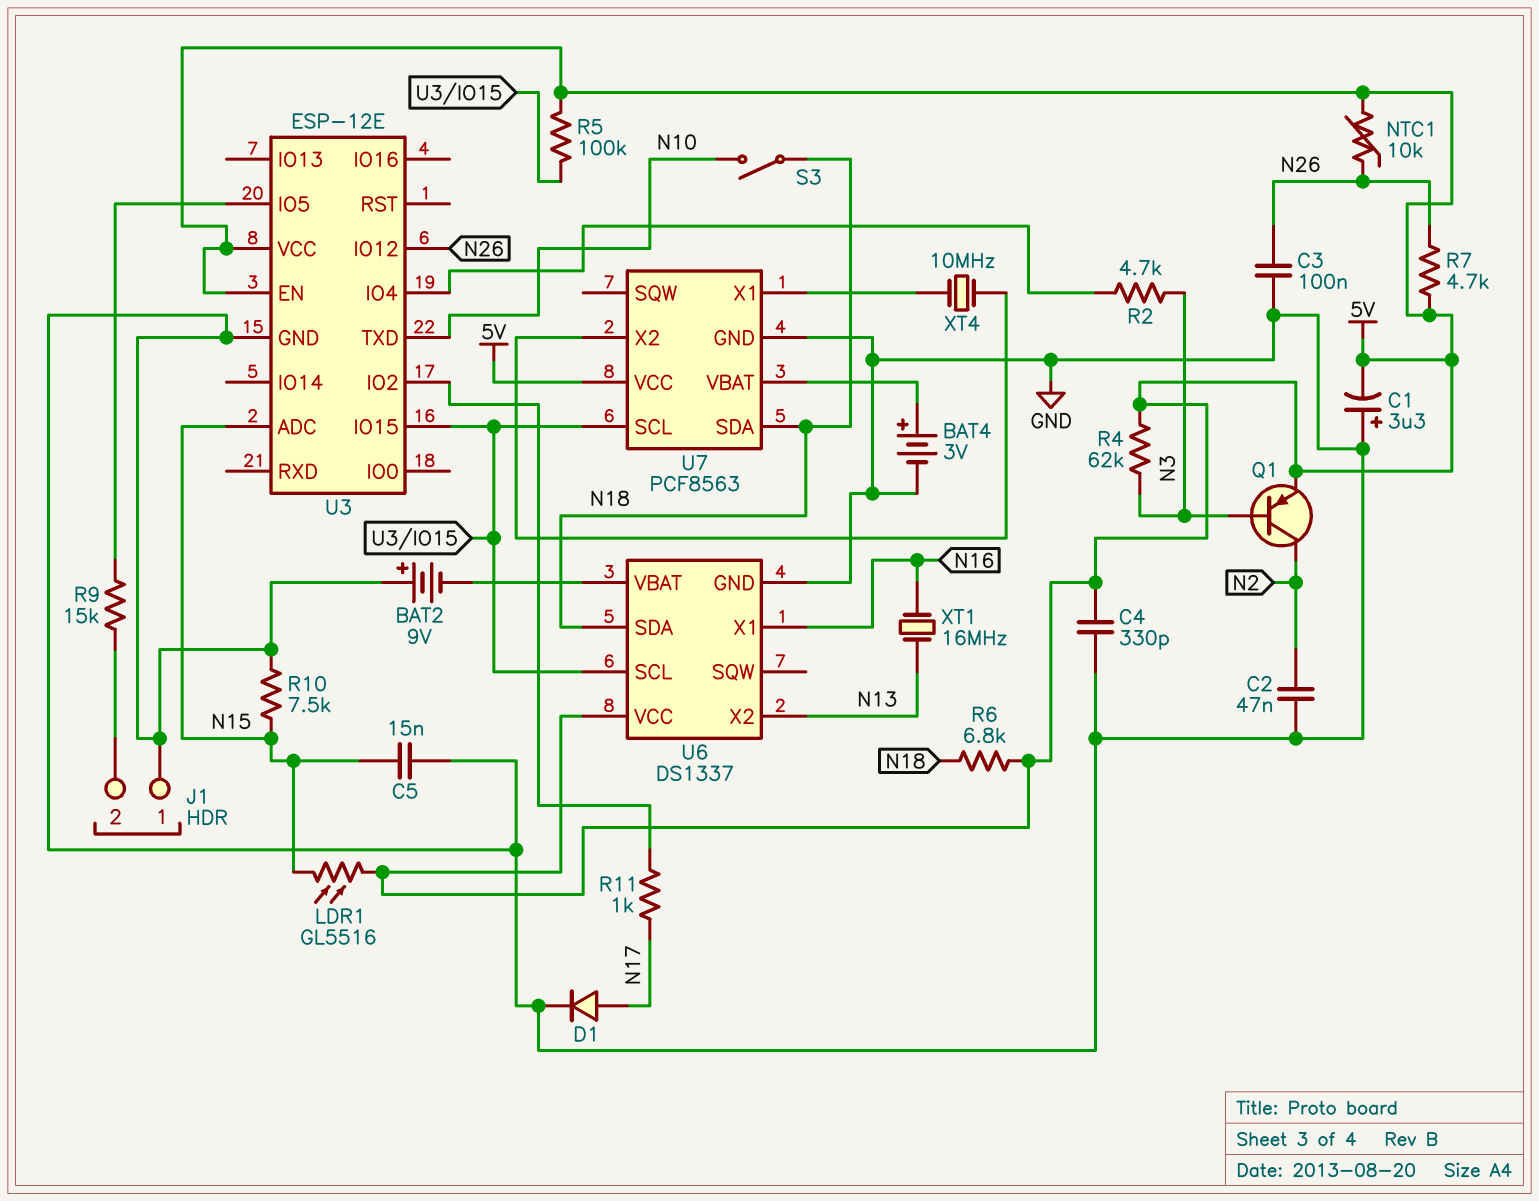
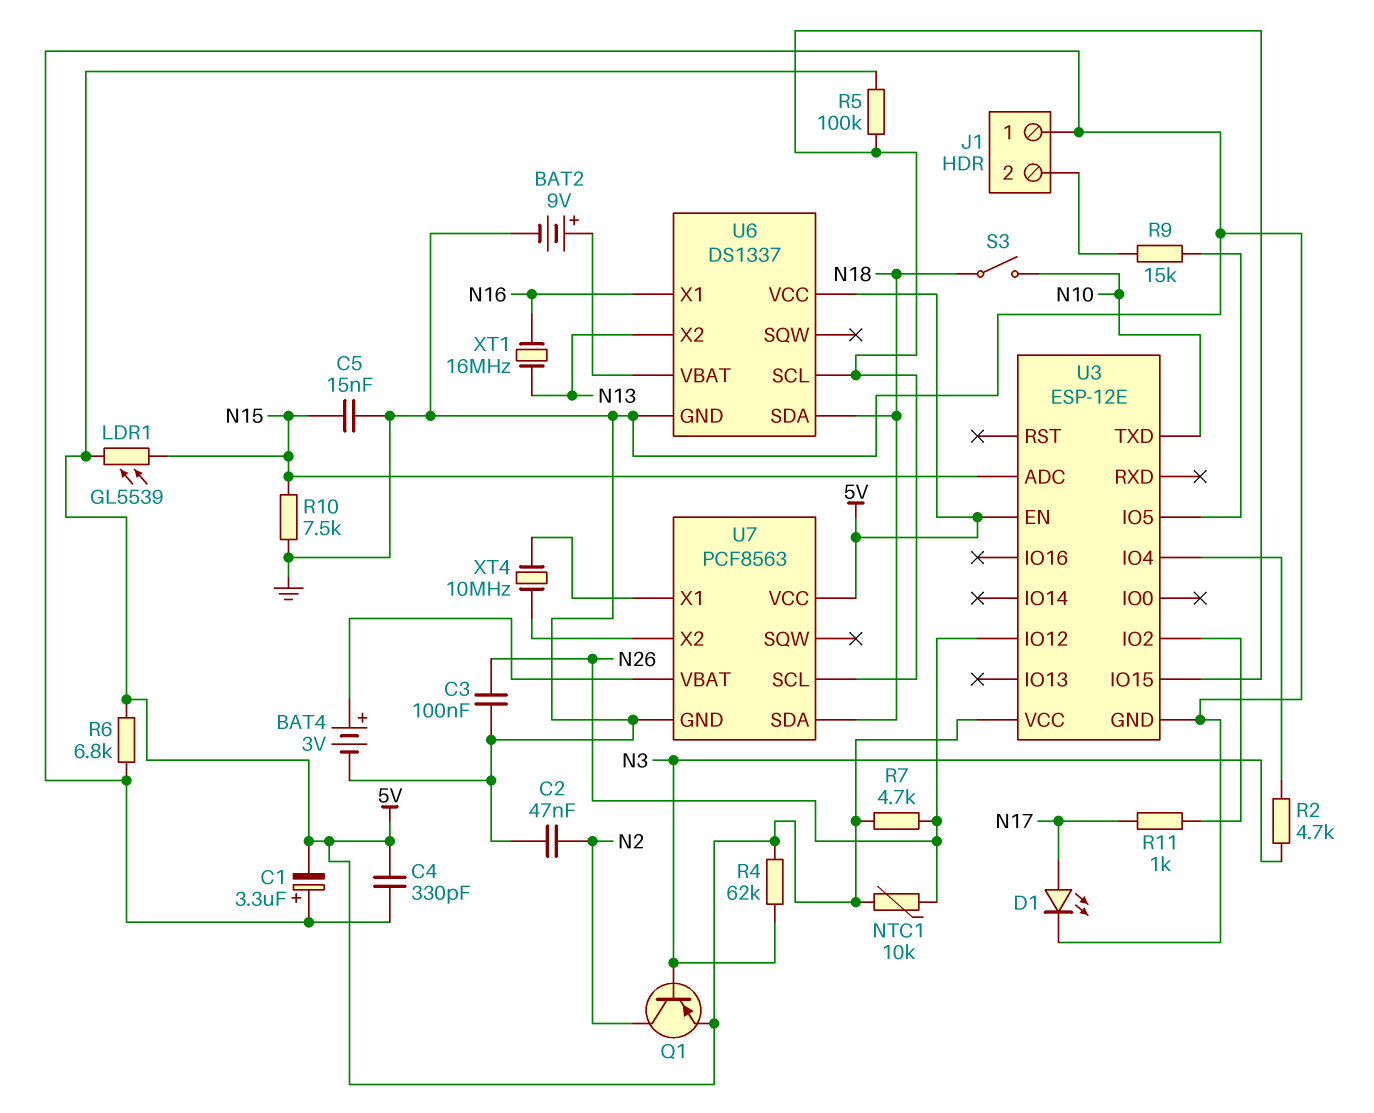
BAT2: 9V (plus GND, minus U6/VBAT) -> 9V (plus U6/VBAT, minus GND)
D1: diode (A N17, K GND) -> LED (A N17, K GND)
LDR1: GL5516 (5V, N15) -> GL5539 (5V, N15)
R6: 6.8k (5V, N18) -> 6.8k (5V, GND)

